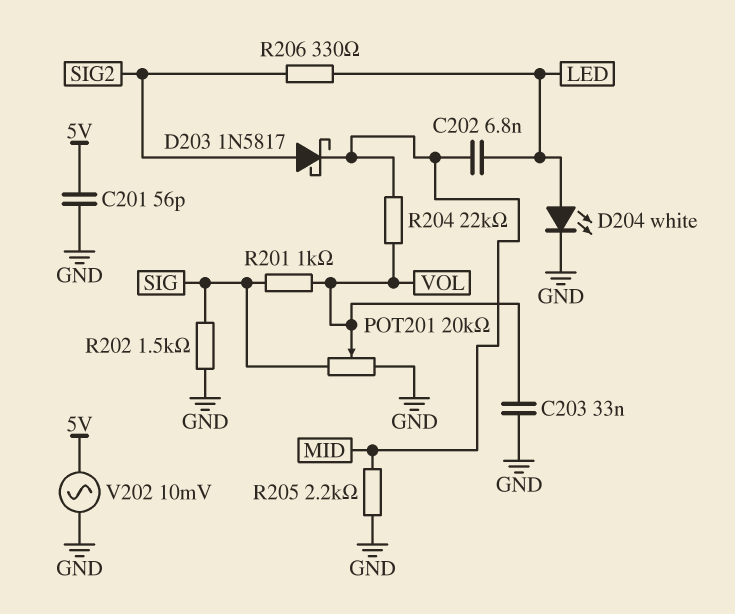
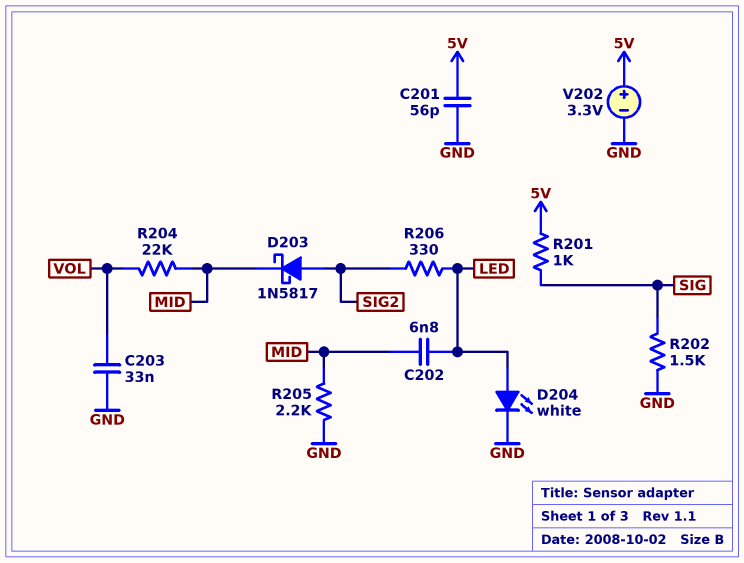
POT201: 20k (GND, SIG, wiper VOL) -> none
R201: 1k (SIG, VOL) -> 1k (5V, SIG)
V202: AC 10mV (5V, GND) -> 3.3V (plus 5V, minus GND)

